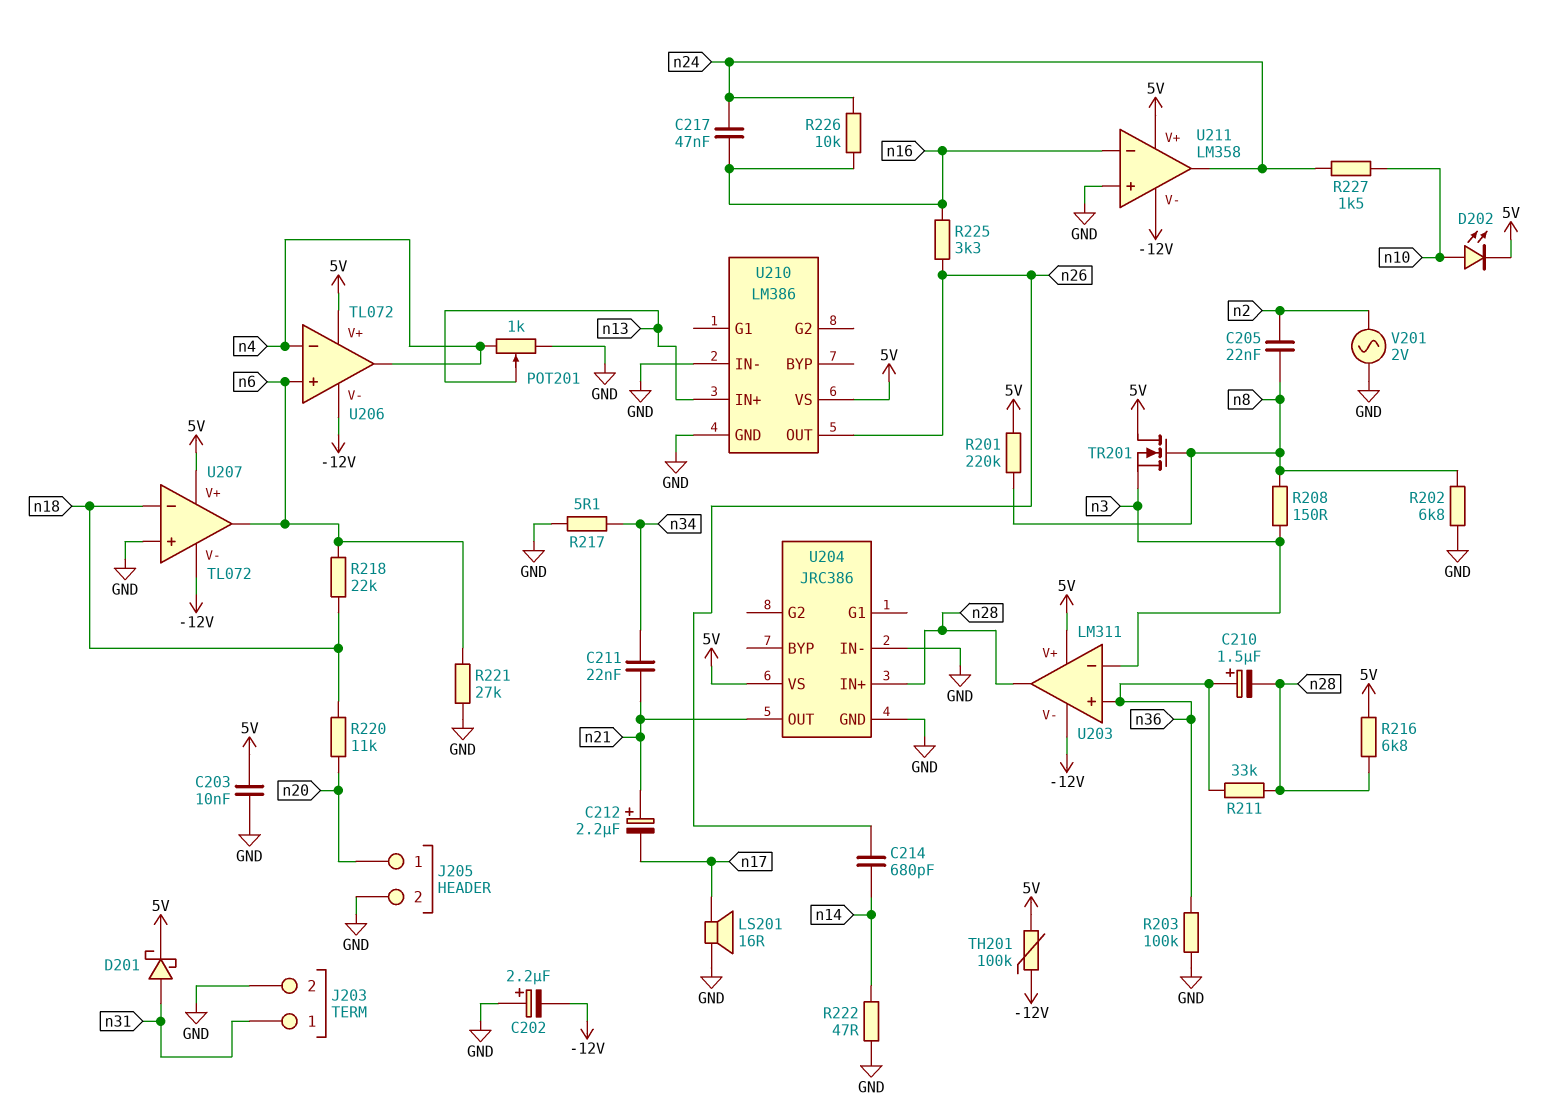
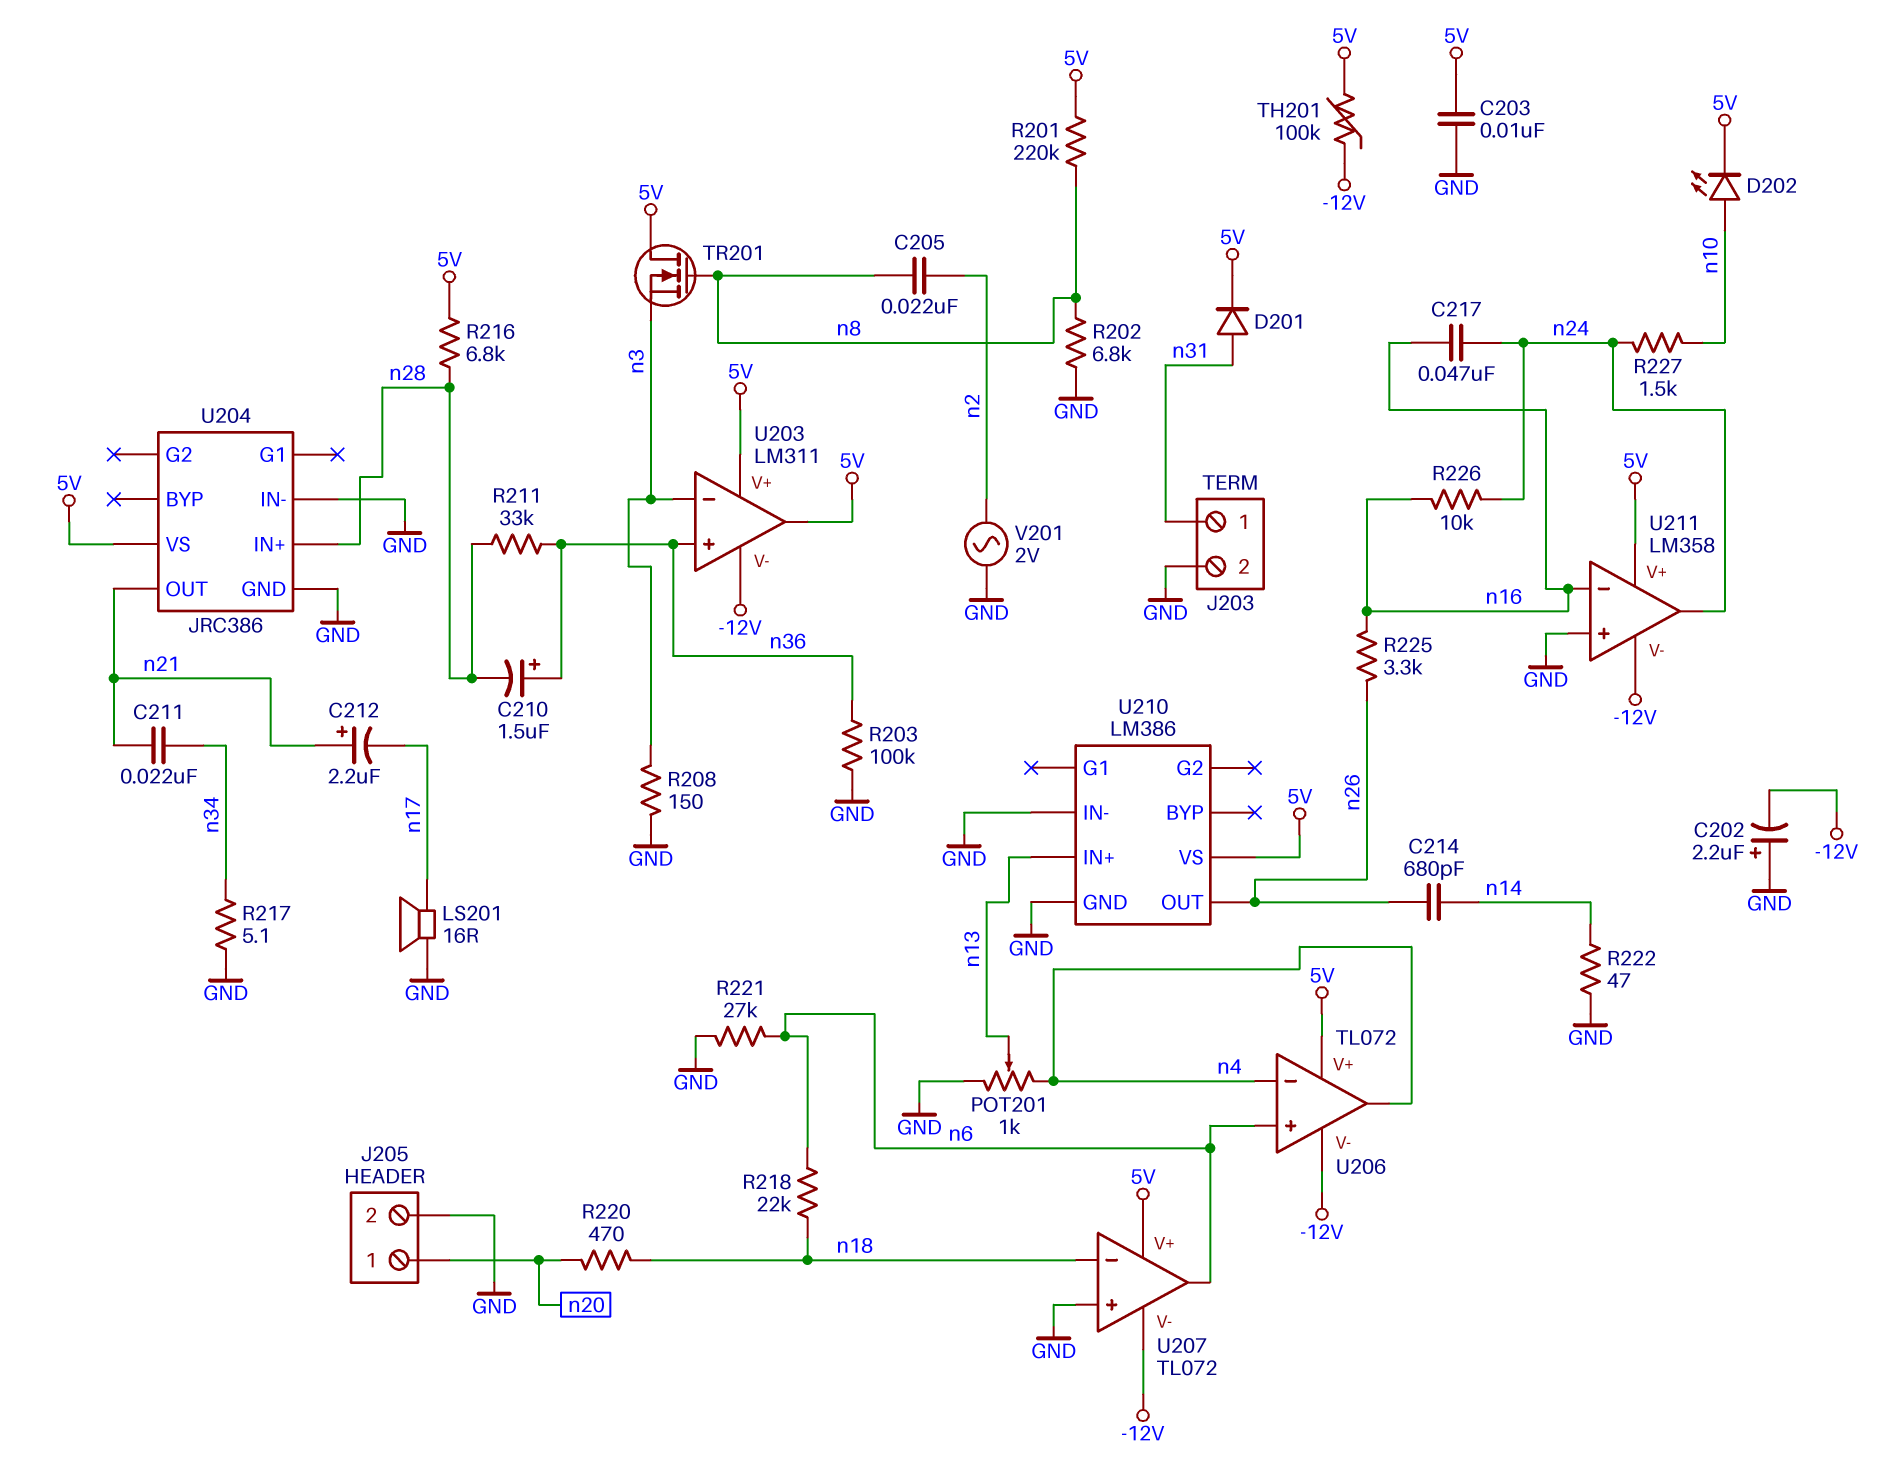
D201: schottky (A n31, K 5V) -> diode (A n31, K 5V)
R208: 150 (n3, n8) -> 150 (GND, n3)
R220: 11k (n18, n20) -> 470 (n18, n20)
U203 pin out: n28 -> 5V

